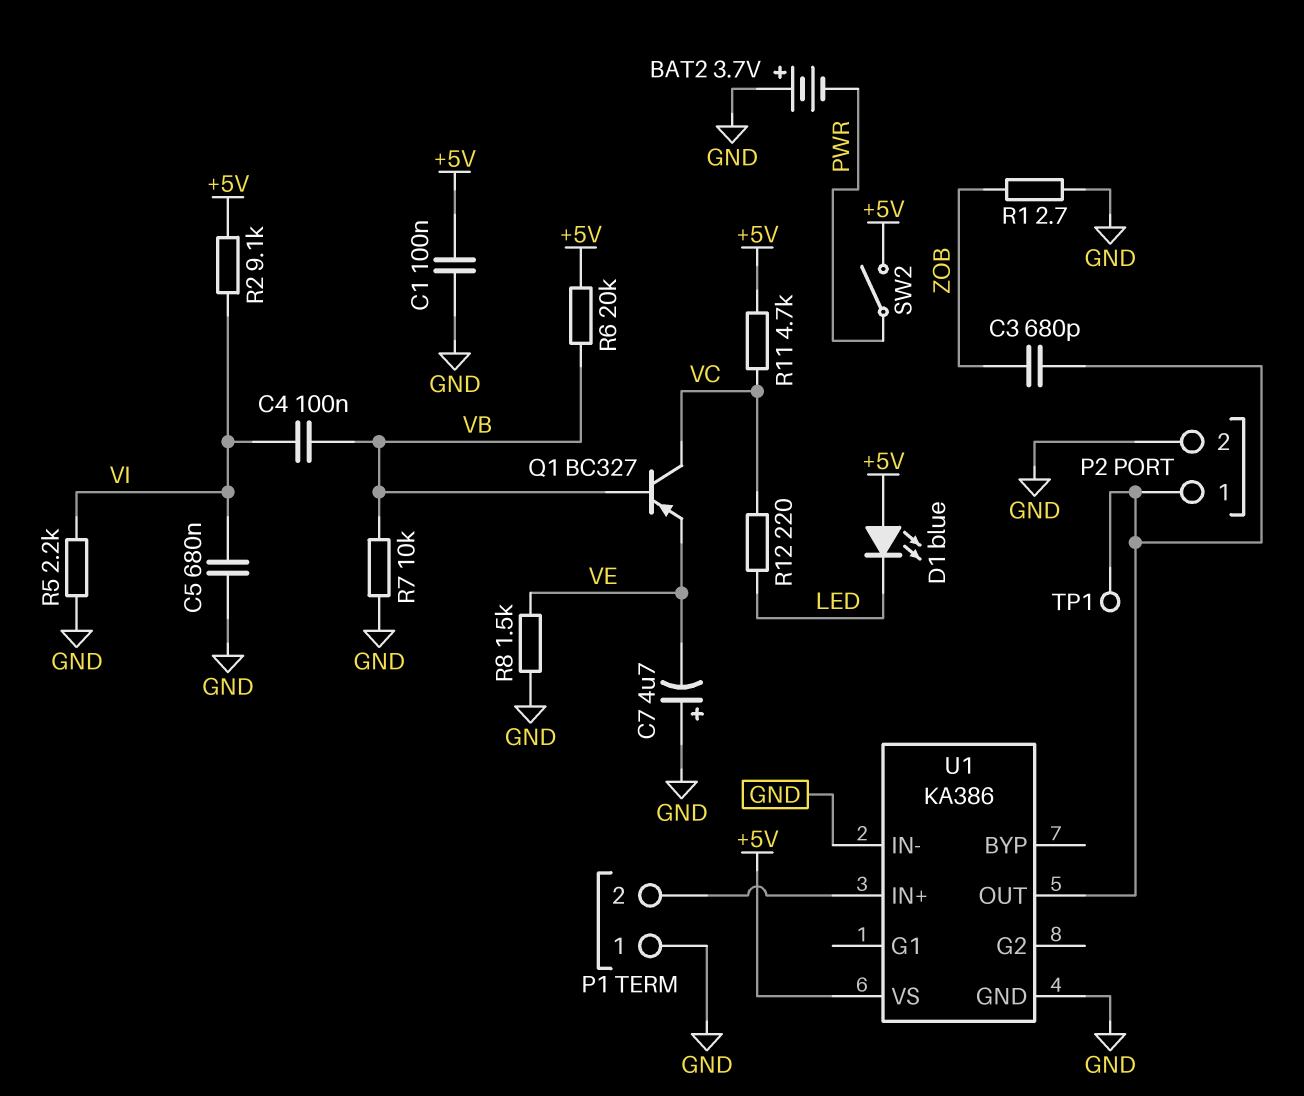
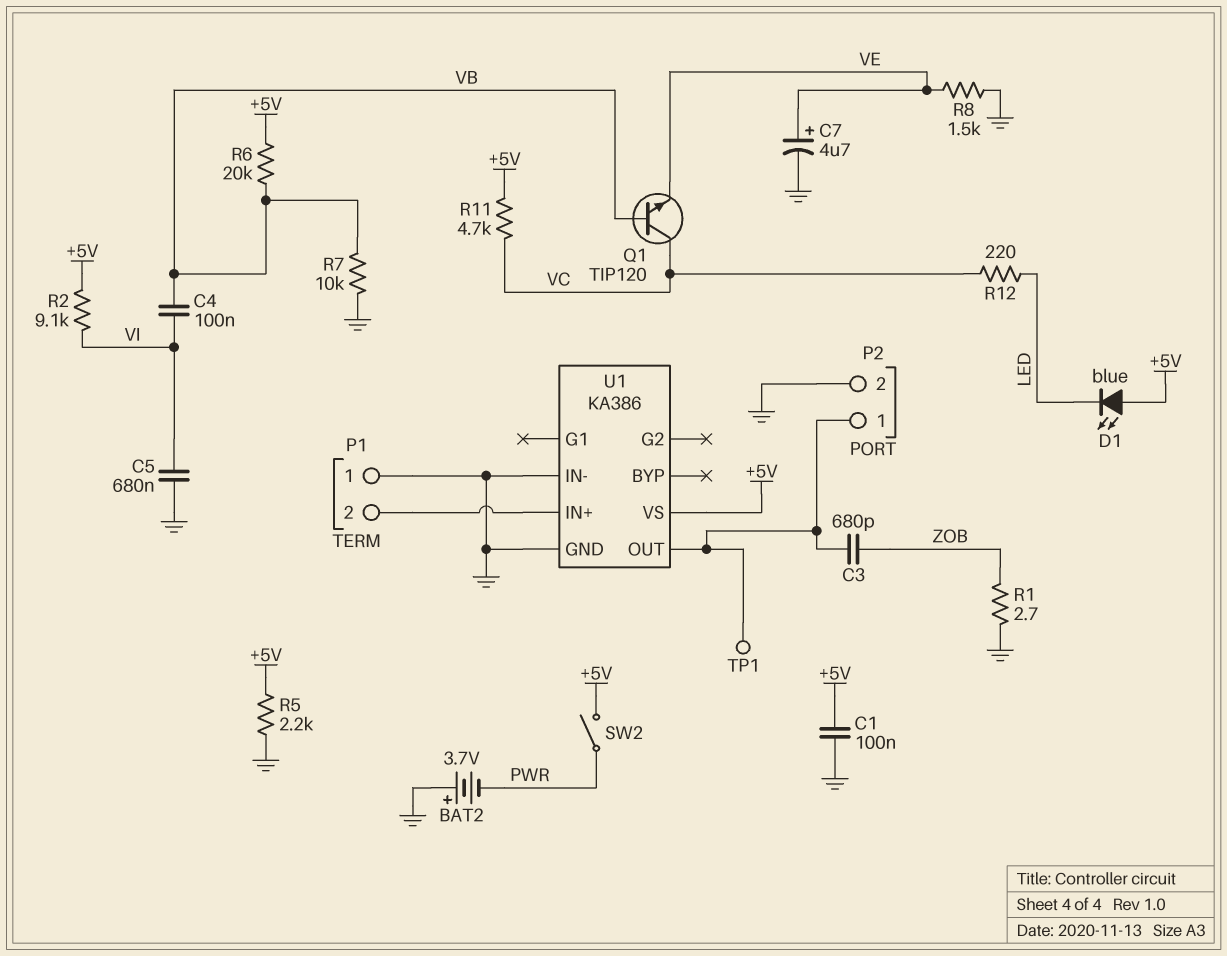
C7: 4.7uF (plus GND, minus VE) -> 4.7uF (plus VE, minus GND)
Q1: PNP BC327 (B VB, C VC, E VE) -> NPN TIP120 (B VB, C VC, E VE)
R5: 2.2k (GND, VI) -> 2.2k (+5V, GND)

